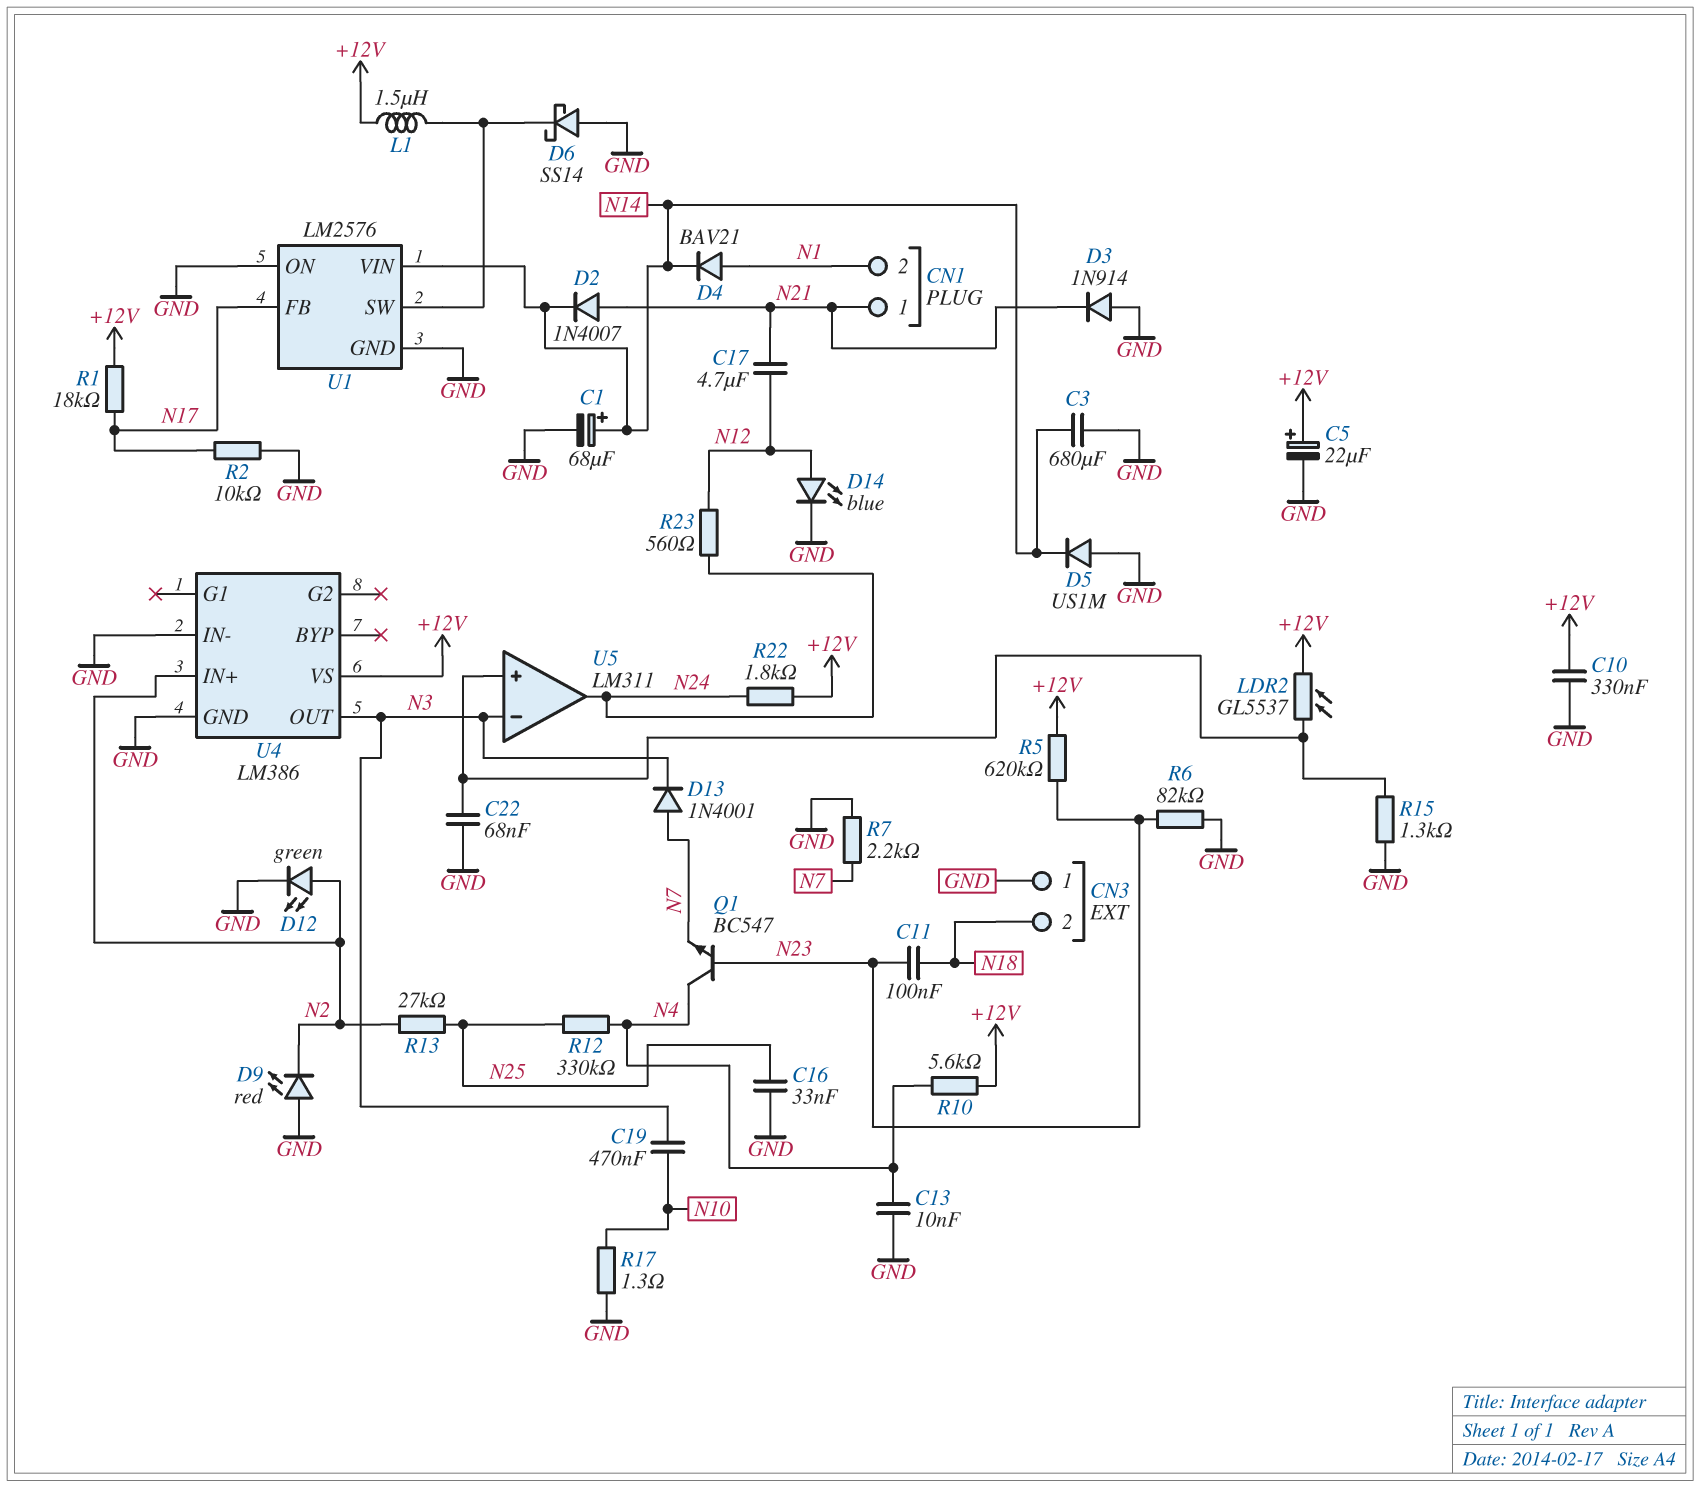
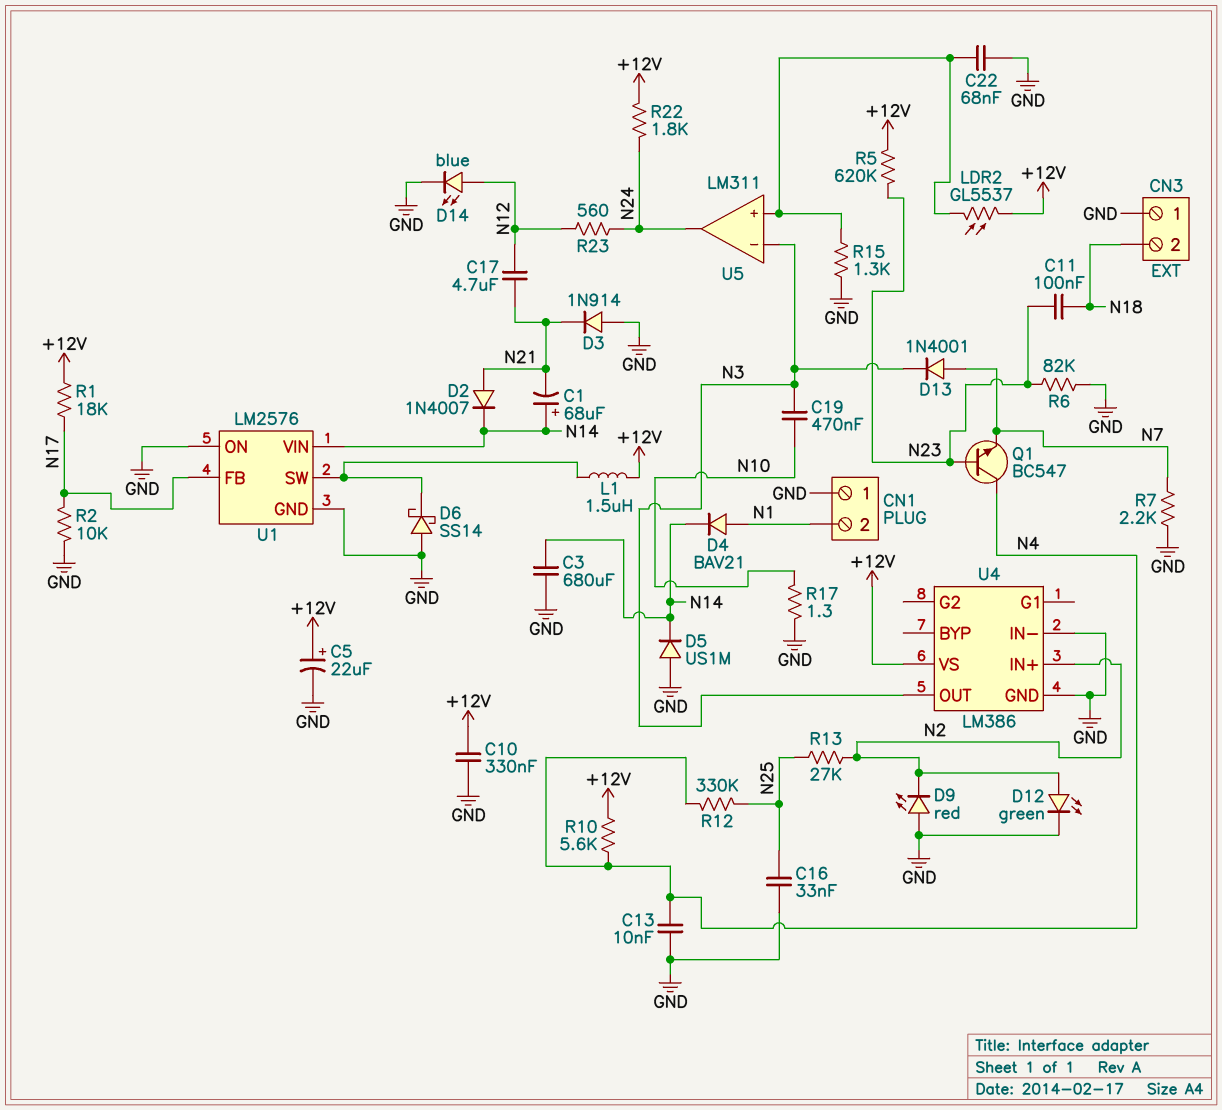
C1: 68uF (plus N14, minus GND) -> 68uF (plus N14, minus N21)
CN1 pin 1: N21 -> GND

